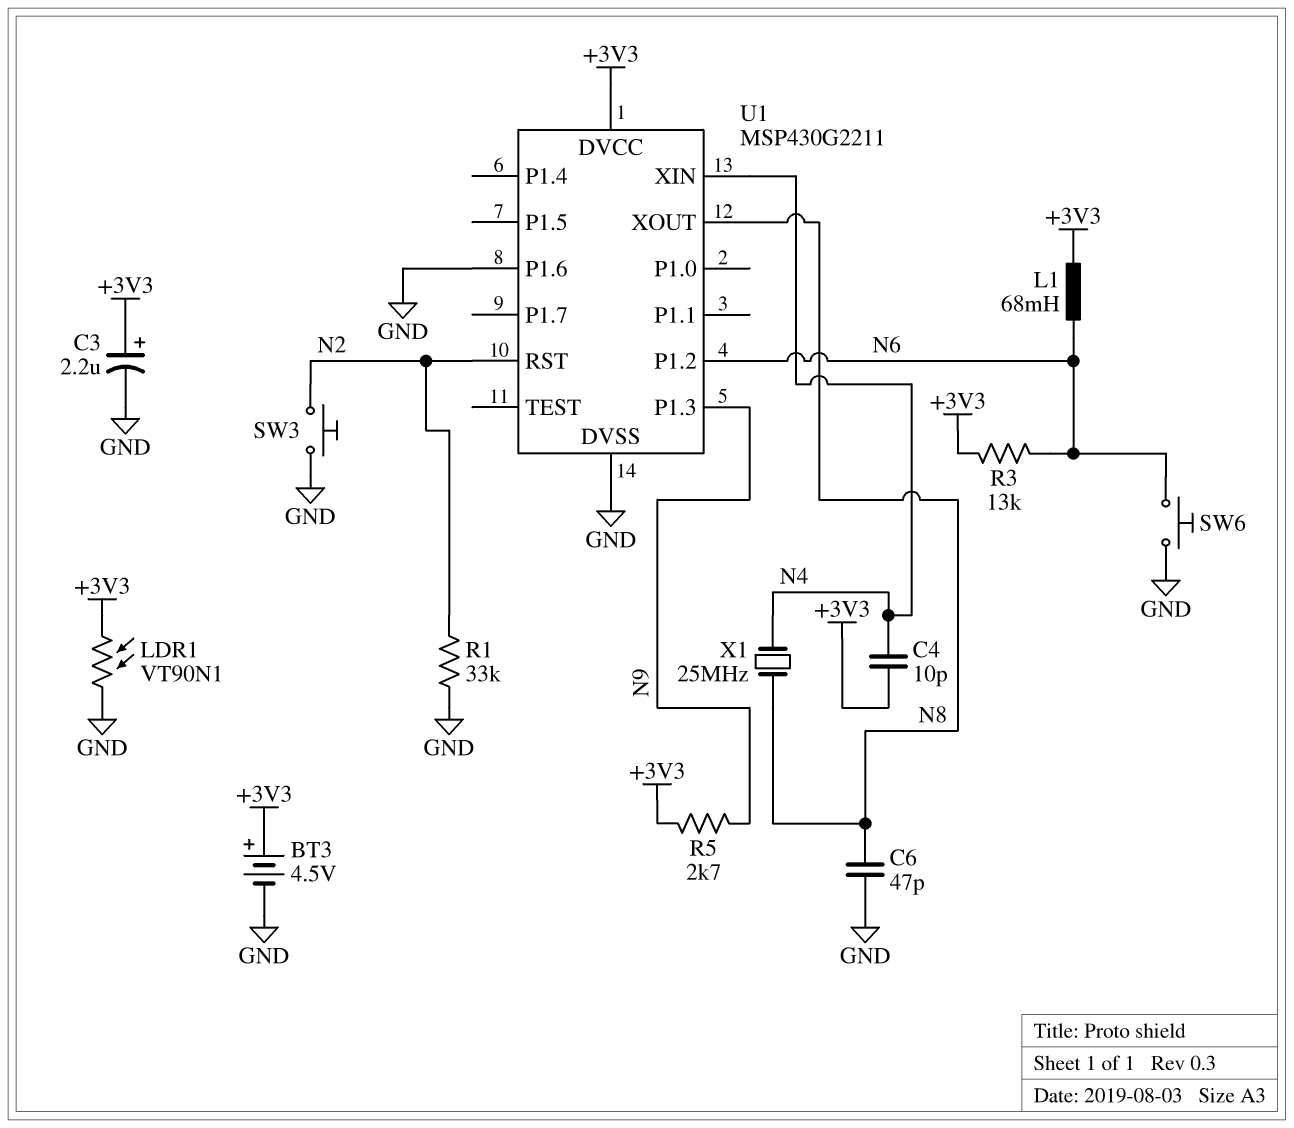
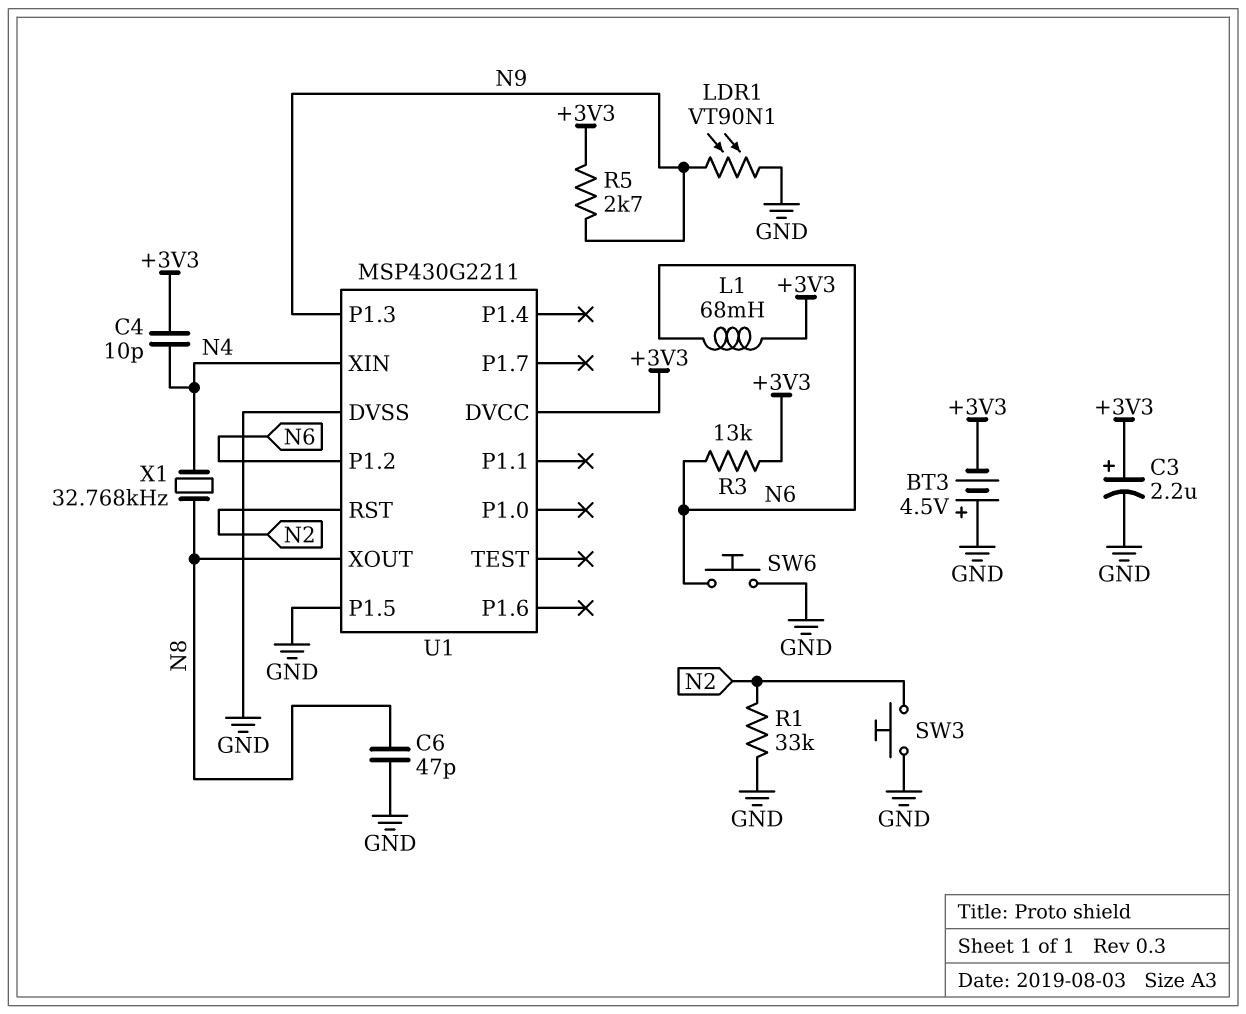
BT3: 4.5V (plus +3V3, minus GND) -> 4.5V (plus GND, minus +3V3)
LDR1: VT90N1 (+3V3, GND) -> VT90N1 (GND, N9)
U1 pin P1.5: none -> GND
U1 pin P1.6: GND -> none
X1: 25MHz (N4, N8) -> 32.768kHz (N4, N8)

